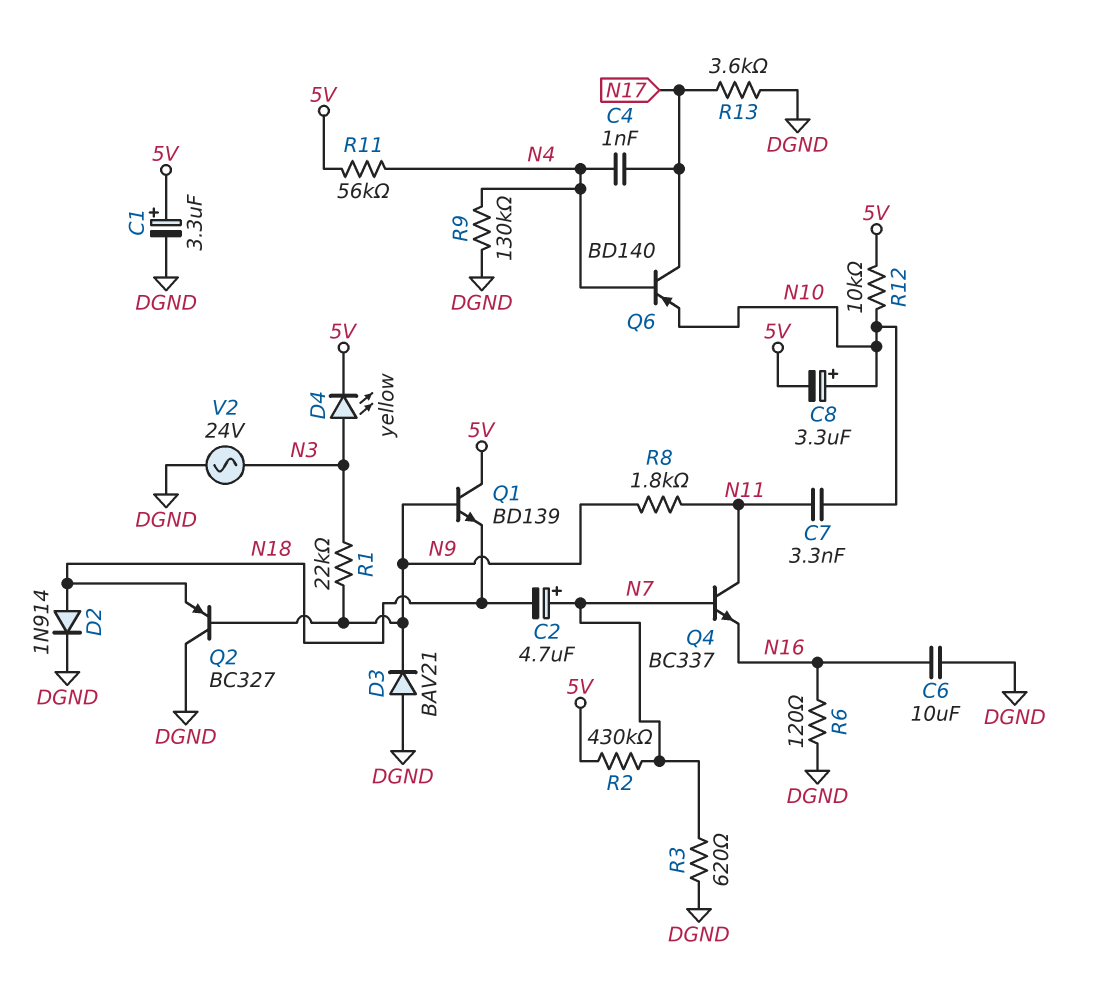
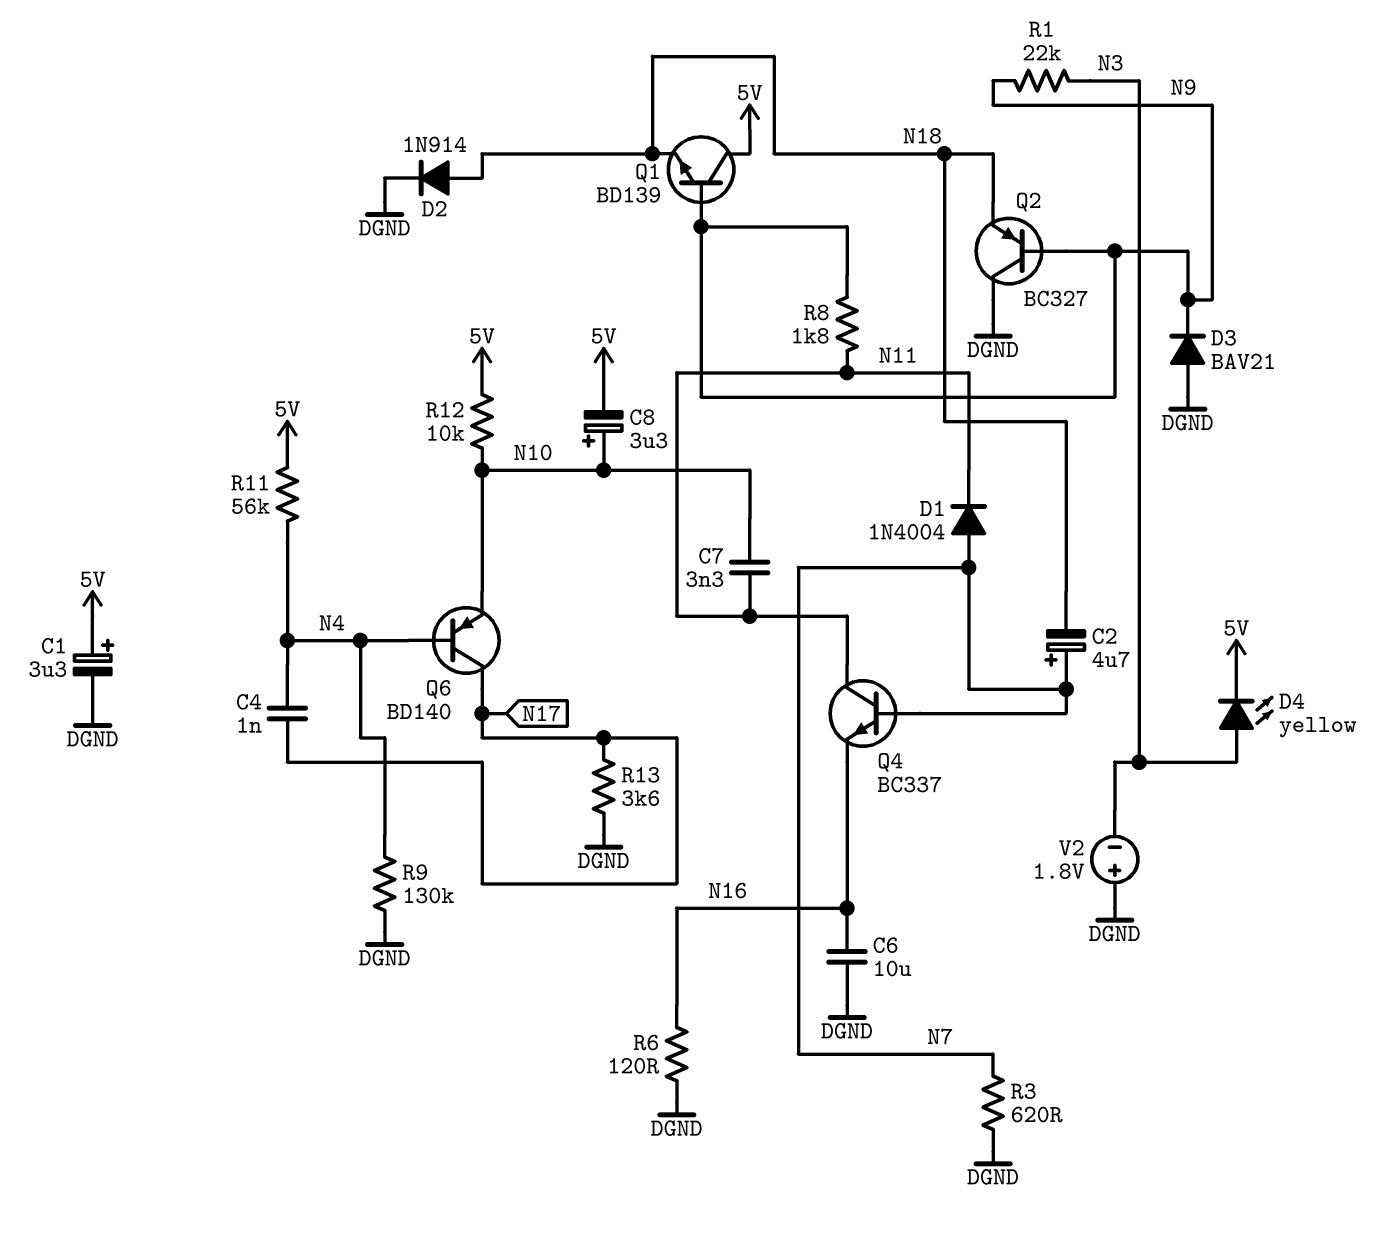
D1: none -> diode 1N4004 (A N7, K N11)
R2: 430k (5V, N7) -> none
V2: AC 24V (DGND, N3) -> 1.8V (plus DGND, minus N3)

